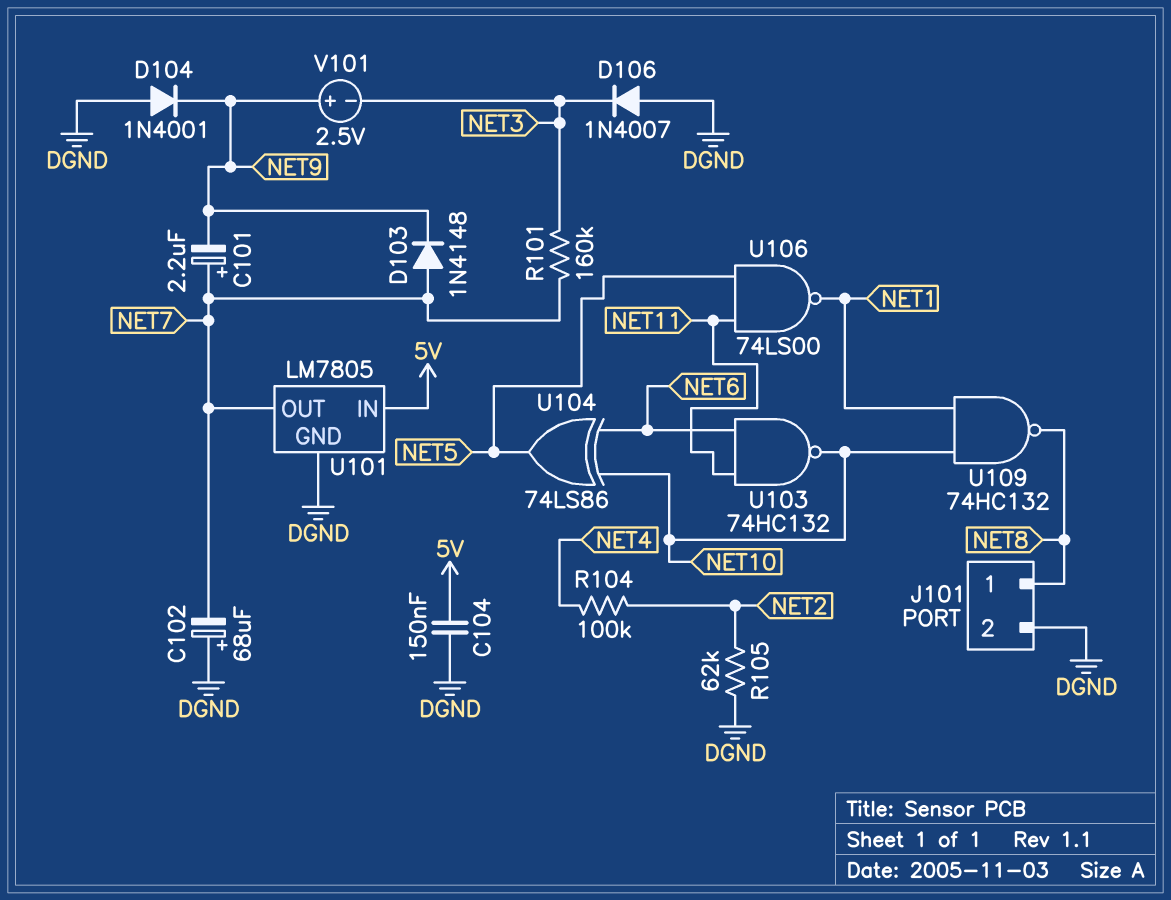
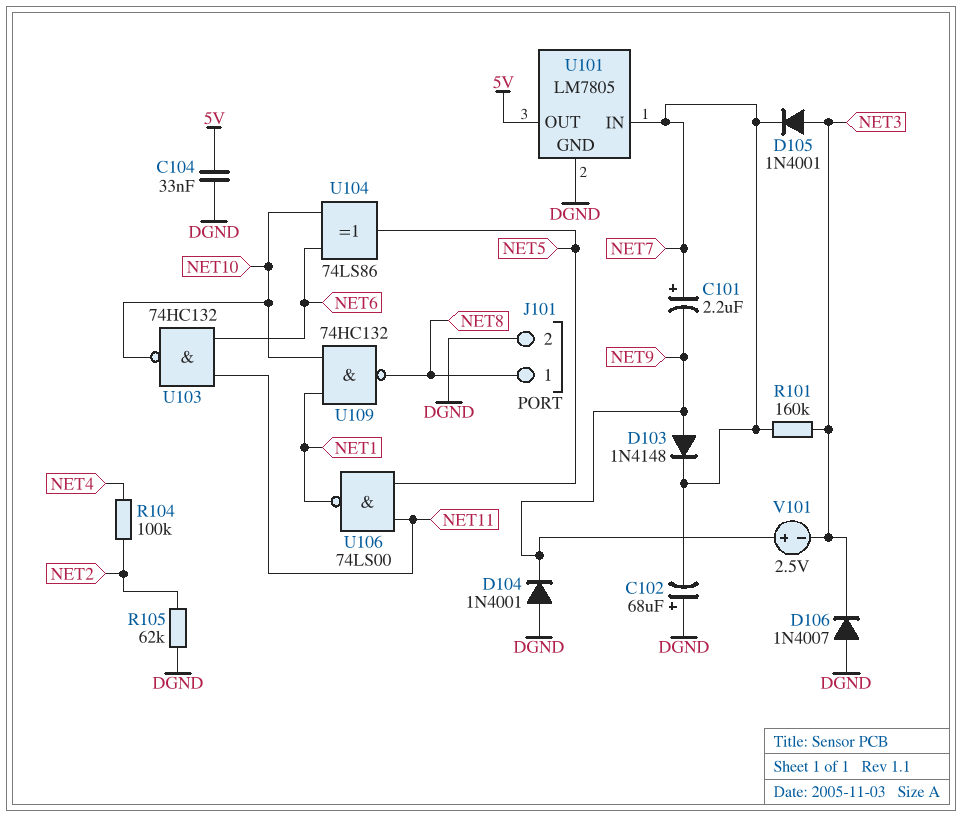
C104: 150nF (5V, DGND) -> 33nF (5V, DGND)
D103: diode 1N4148 (A NET7, K NET9) -> diode 1N4148 (A NET9, K NET7)
D105: none -> diode 1N4001 (A NET3, K NET7)
U101 pin IN: 5V -> NET7
U101 pin OUT: NET7 -> 5V

